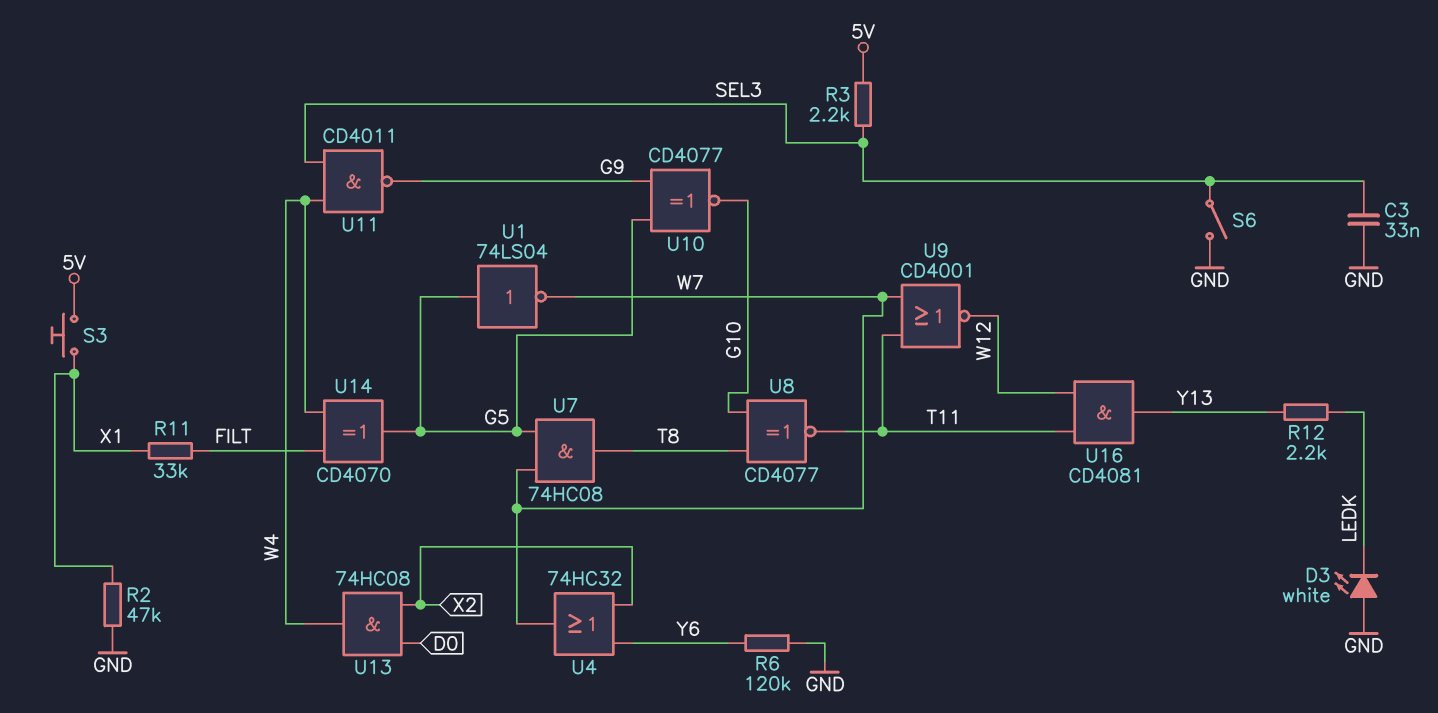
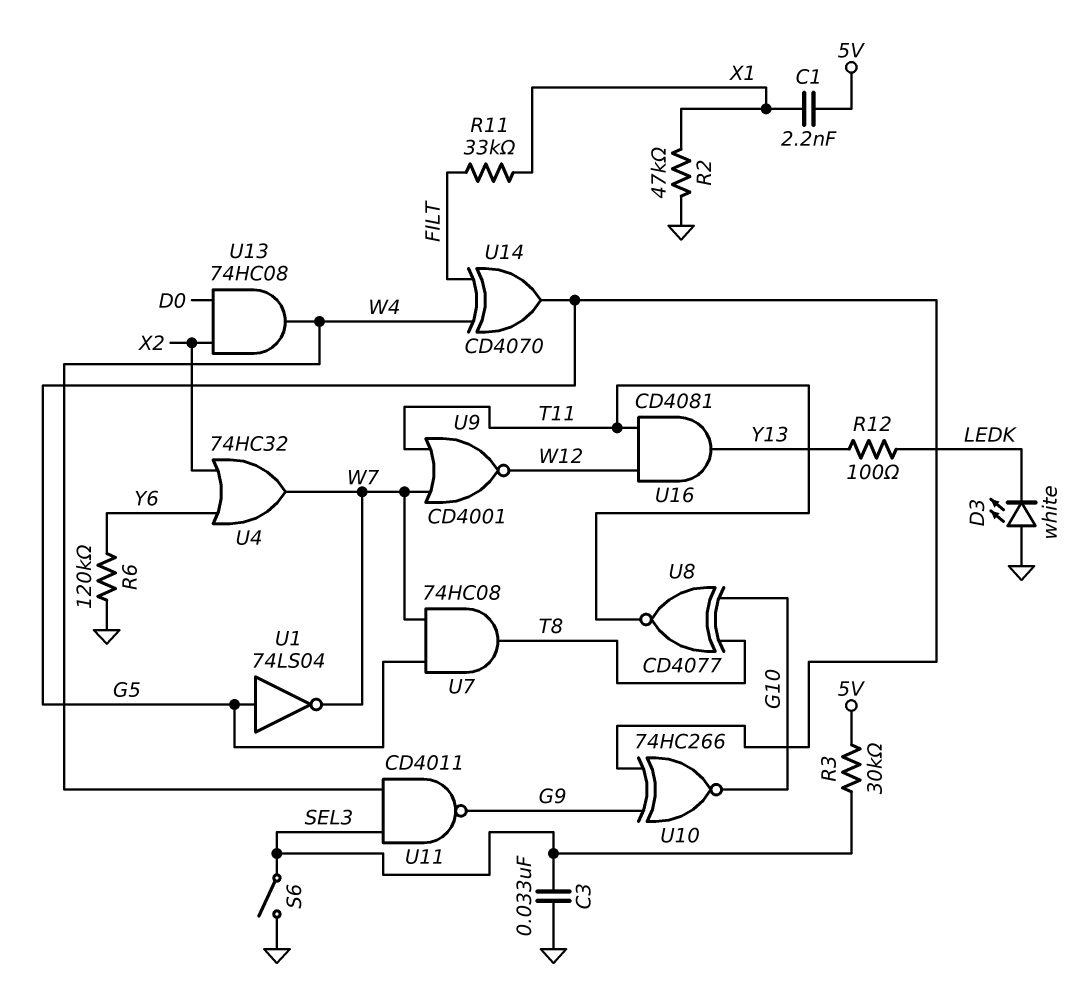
C1: none -> 2.2nF (5V, X1)
R3: 2.2k (5V, SEL3) -> 30k (5V, SEL3)
R12: 2.2k (LEDK, Y13) -> 100 (LEDK, Y13)
S3: button (5V, X1) -> none
U10: XNOR CD4077 (in G5, in G9, out G10) -> XNOR 74HC266 (in G5, in G9, out G10)

